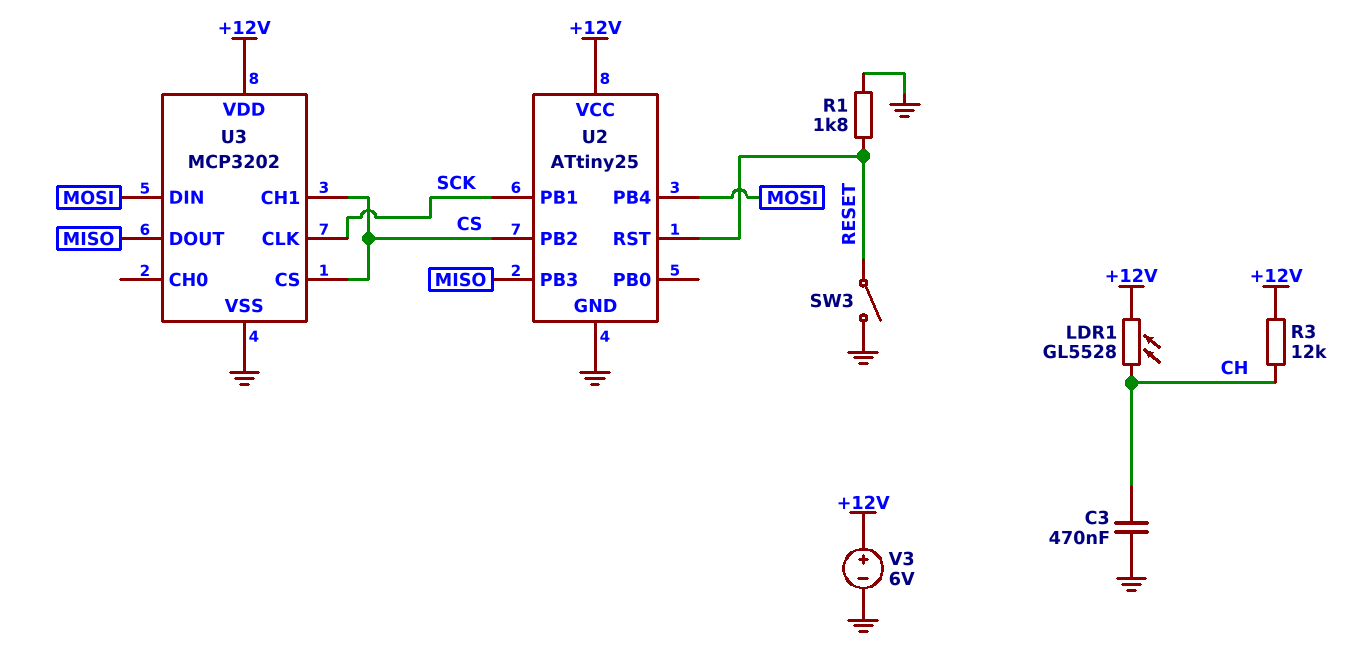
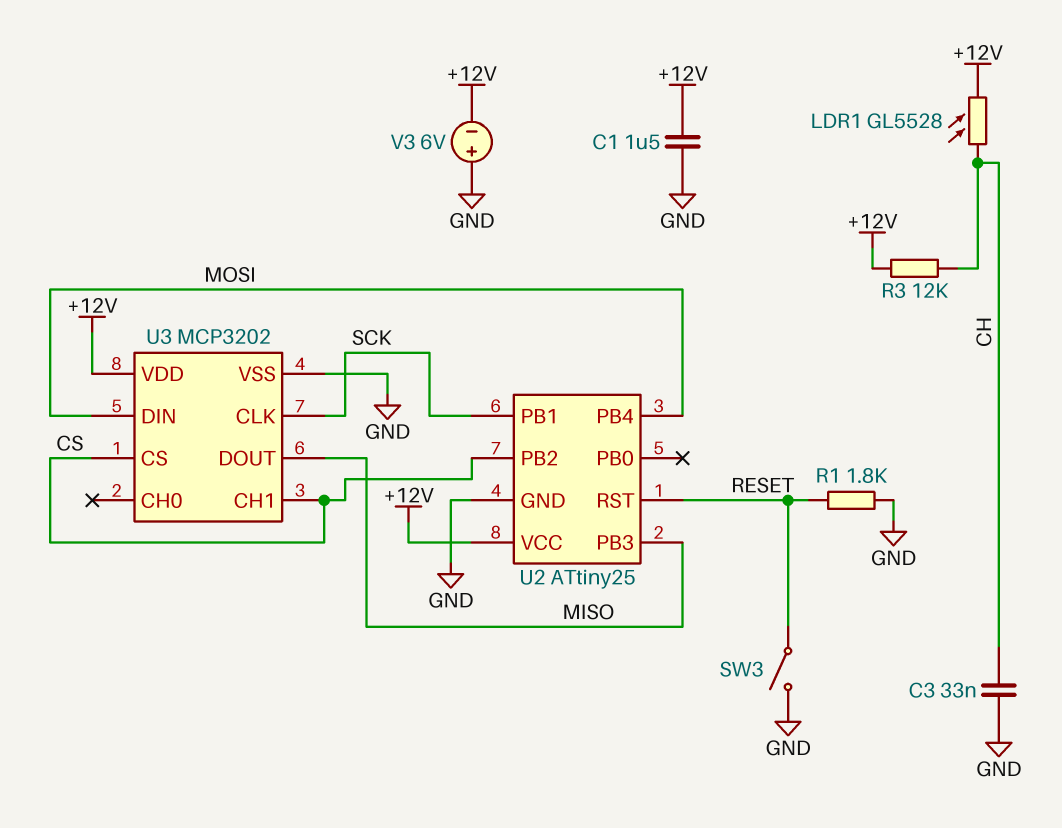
C1: none -> 1.5uF (+12V, GND)
C3: 470nF (CH, GND) -> 33nF (CH, GND)
V3: 6V (plus +12V, minus GND) -> 6V (plus GND, minus +12V)

